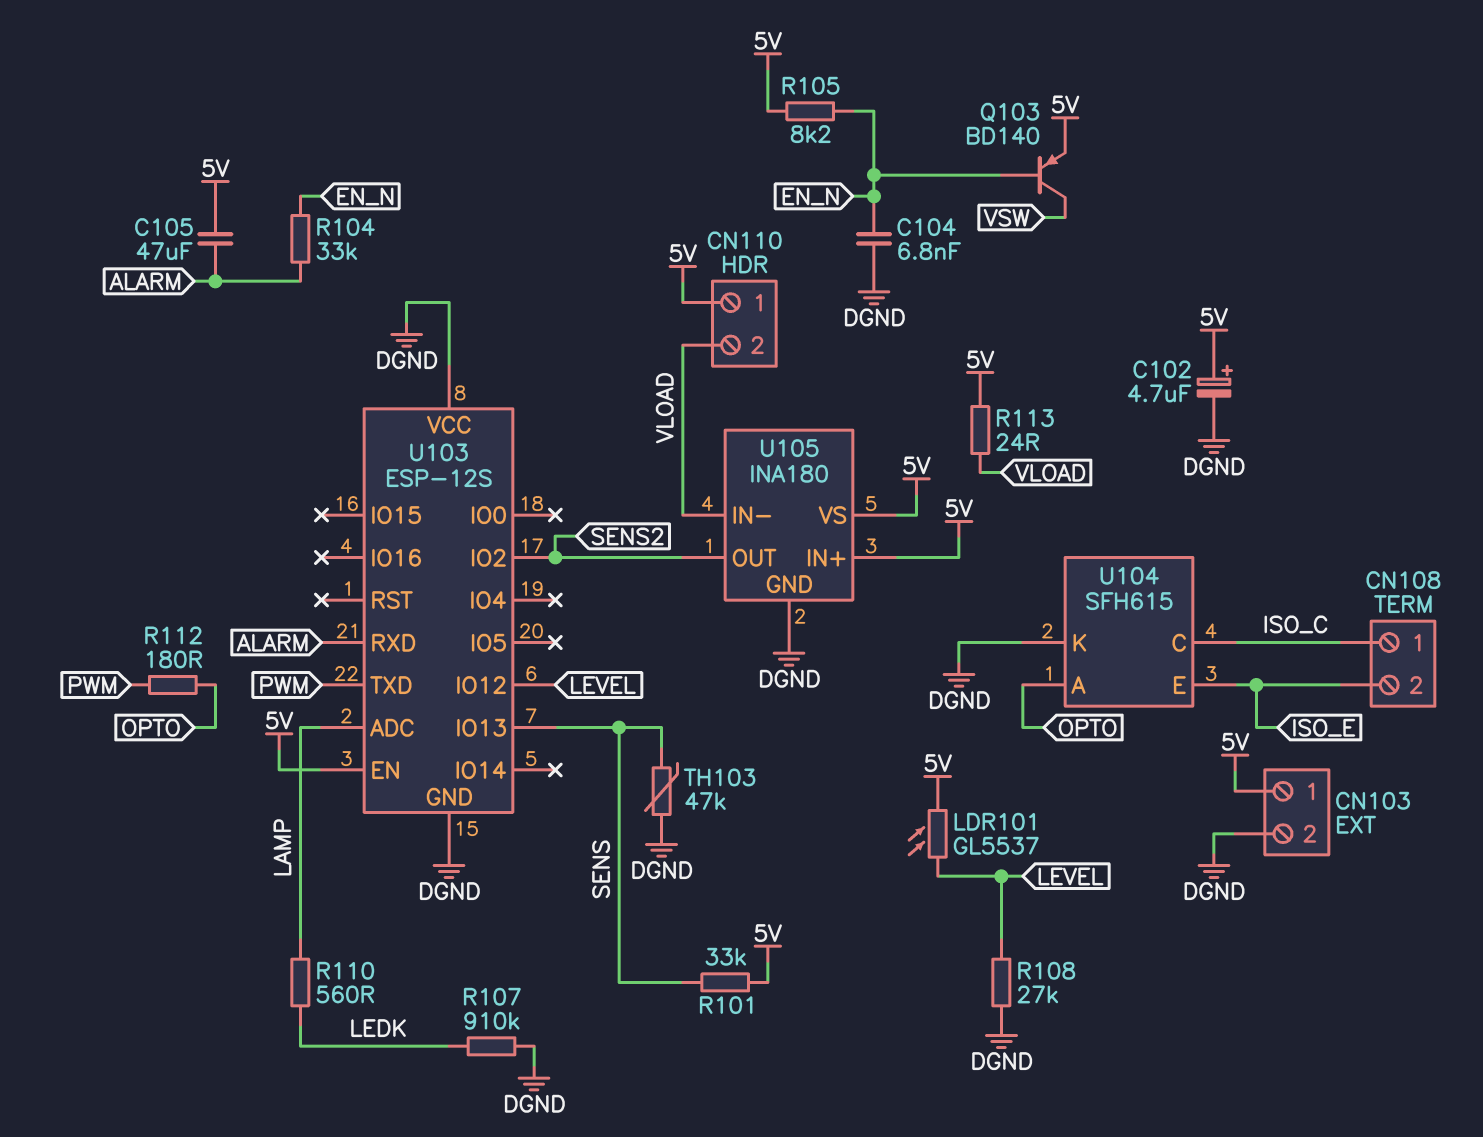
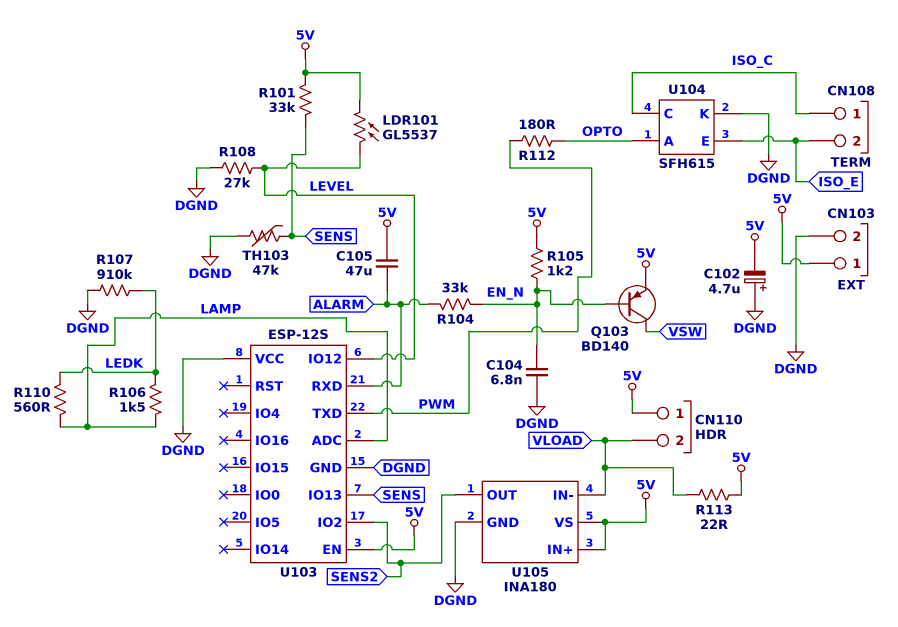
C102: 4.7uF (plus 5V, minus DGND) -> 4.7uF (plus DGND, minus 5V)
R105: 8.2k (5V, EN_N) -> 1.2k (5V, EN_N)
R106: none -> 1.5k (LAMP, LEDK)
R113: 24 (5V, VLOAD) -> 22 (5V, VLOAD)

